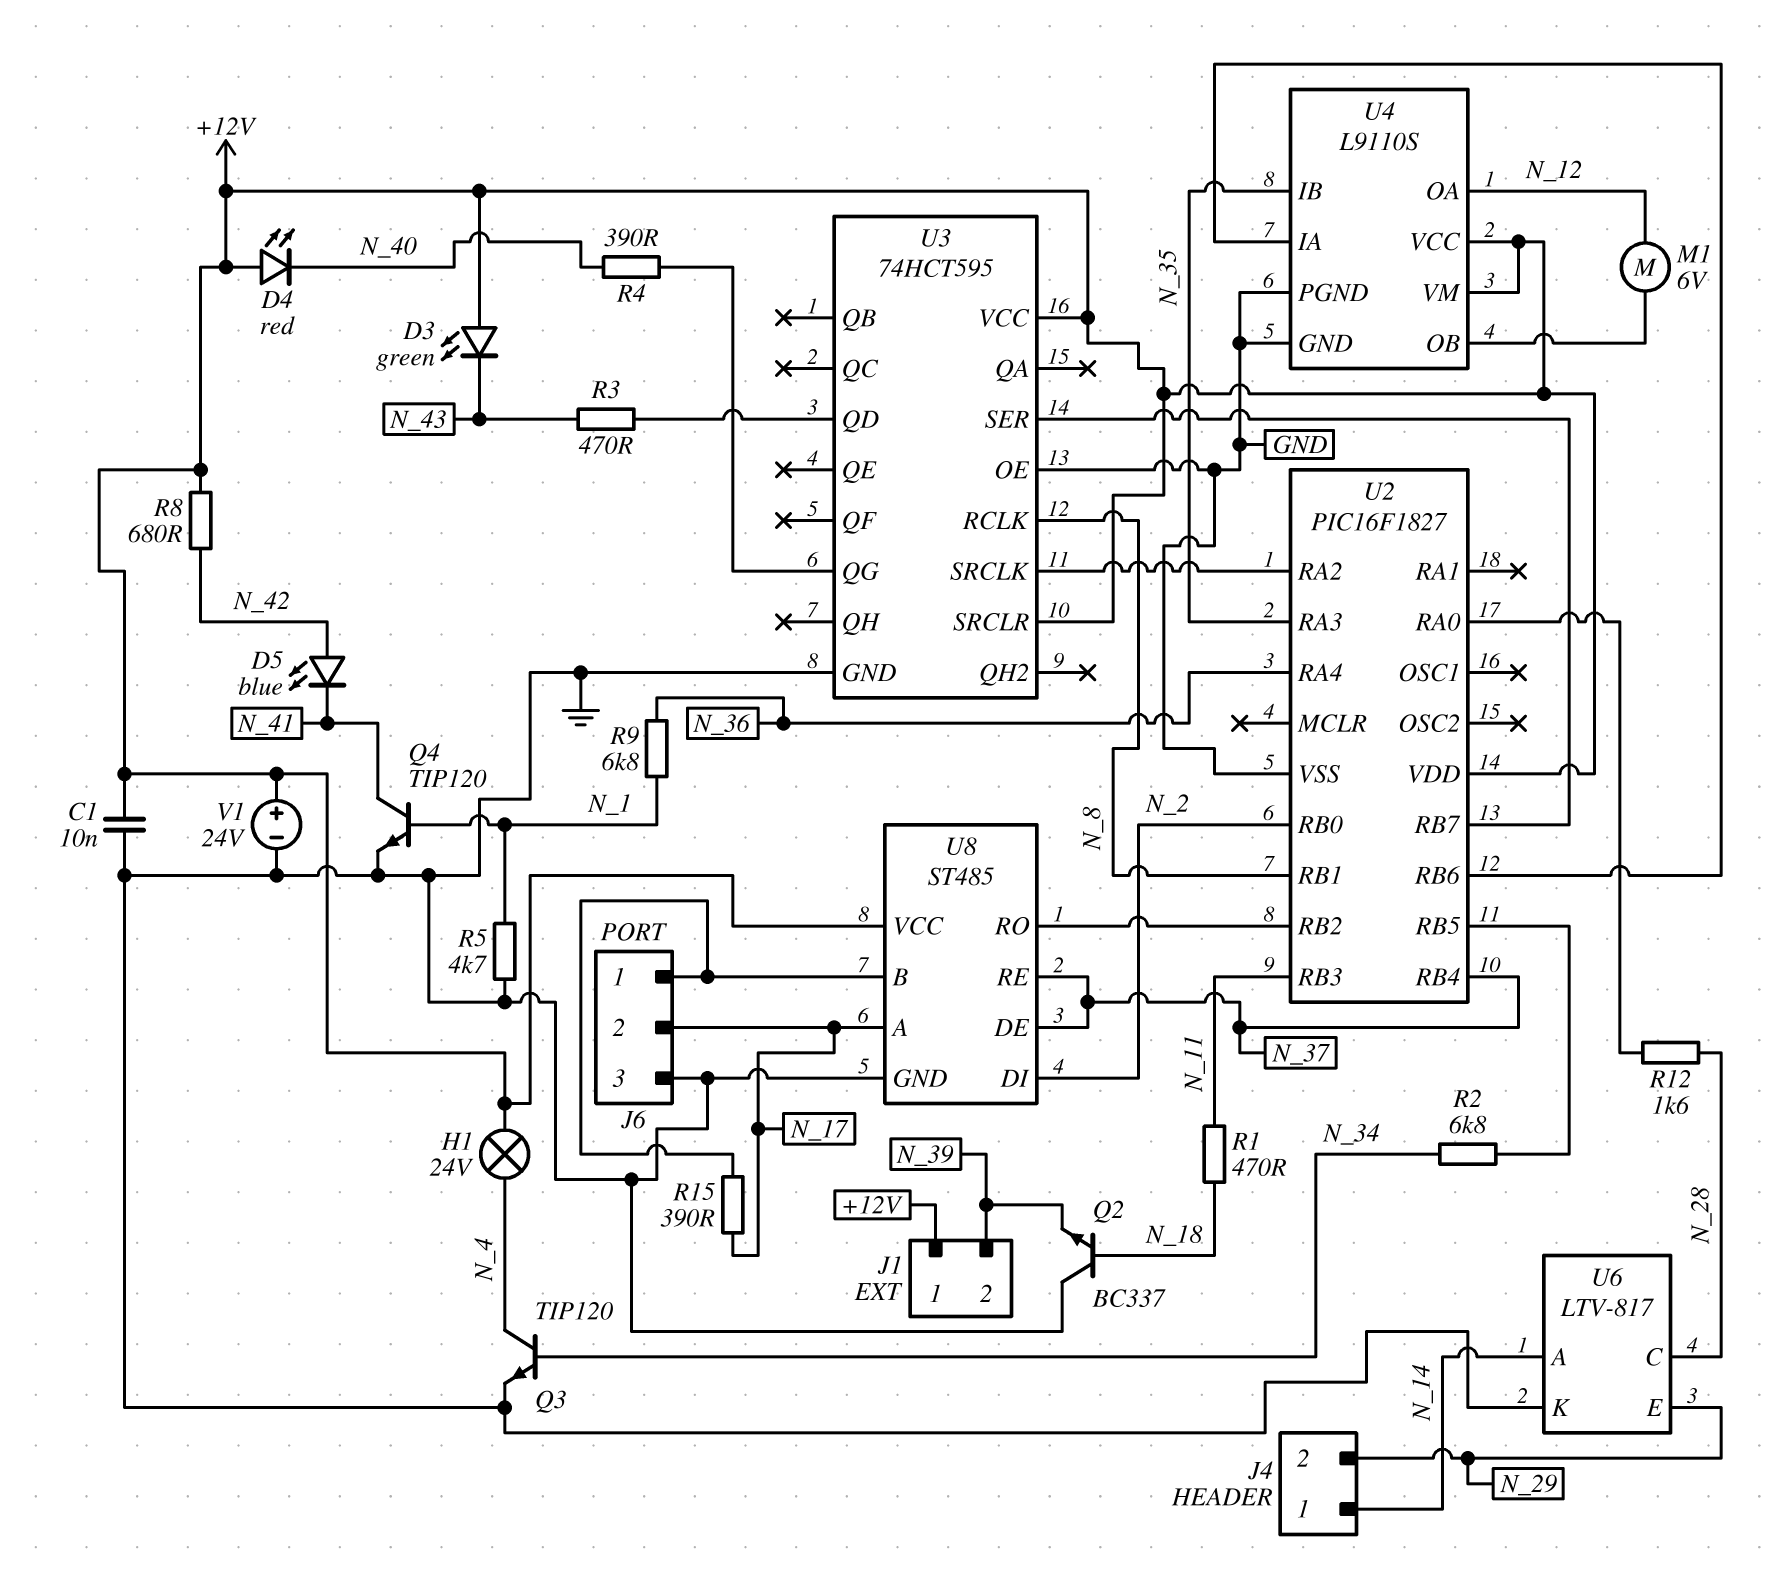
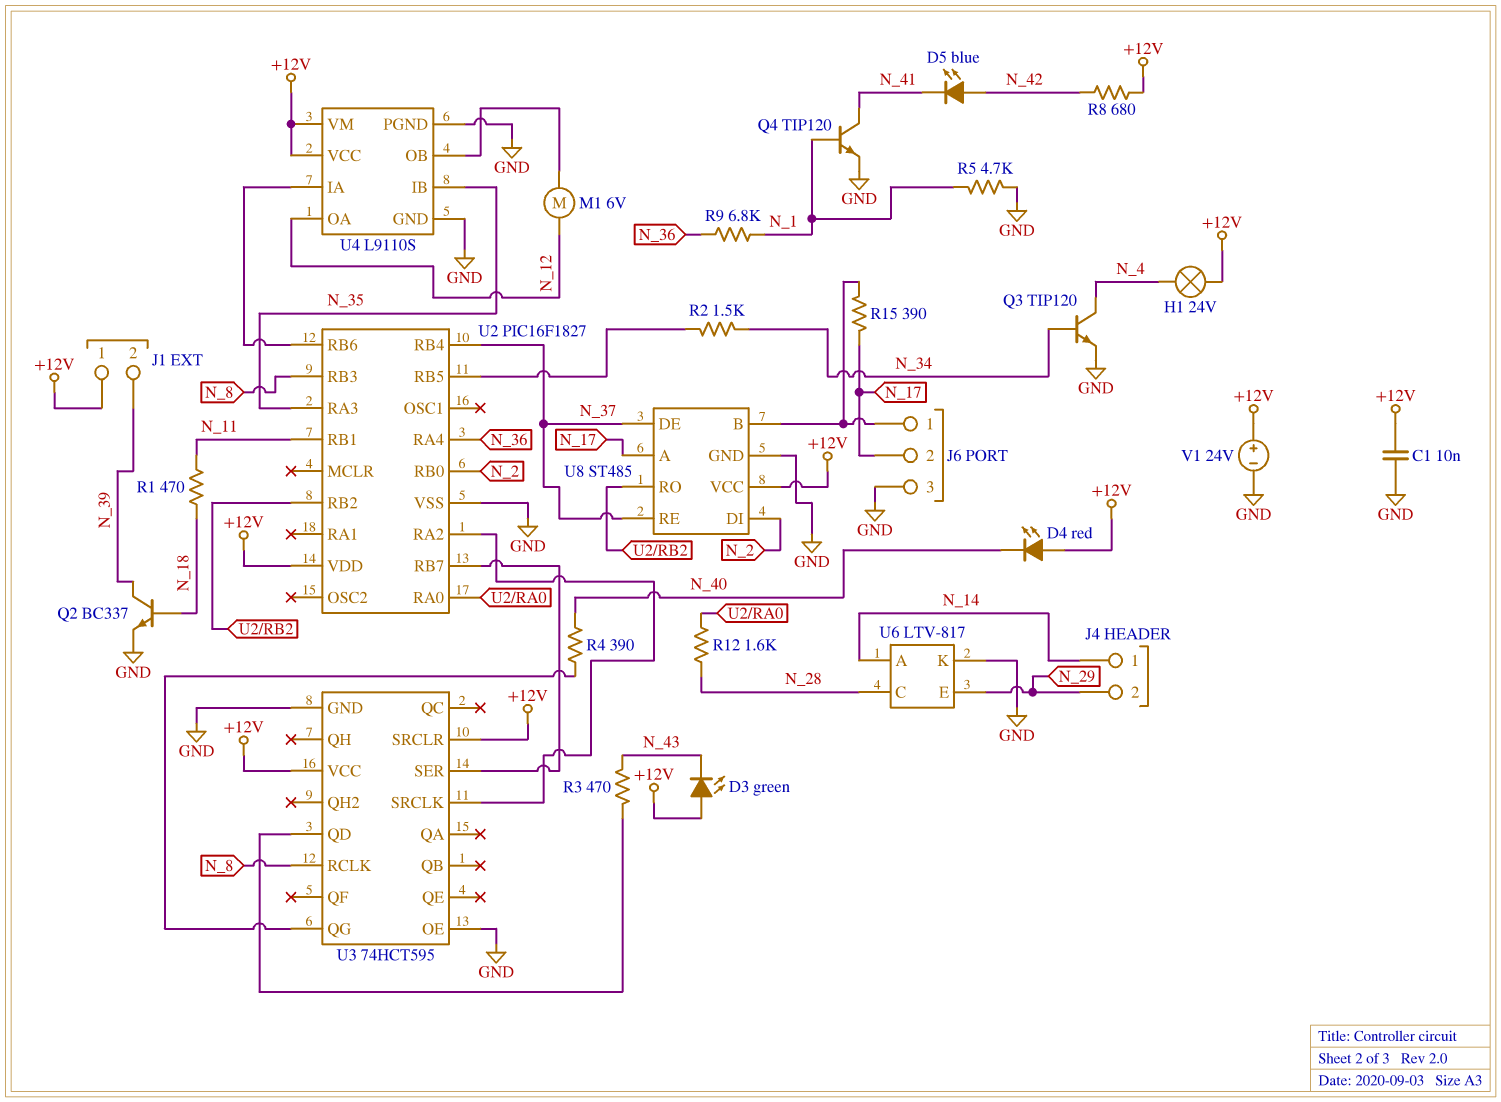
Q2: NPN BC337 (B N_18, C GND, E N_39) -> NPN BC337 (B N_18, C N_39, E GND)
R2: 6.8k (N_34, U2/RB5) -> 1.5k (N_34, U2/RB5)
U2 pin RB1: N_8 -> N_11
U2 pin RB3: N_11 -> N_8

